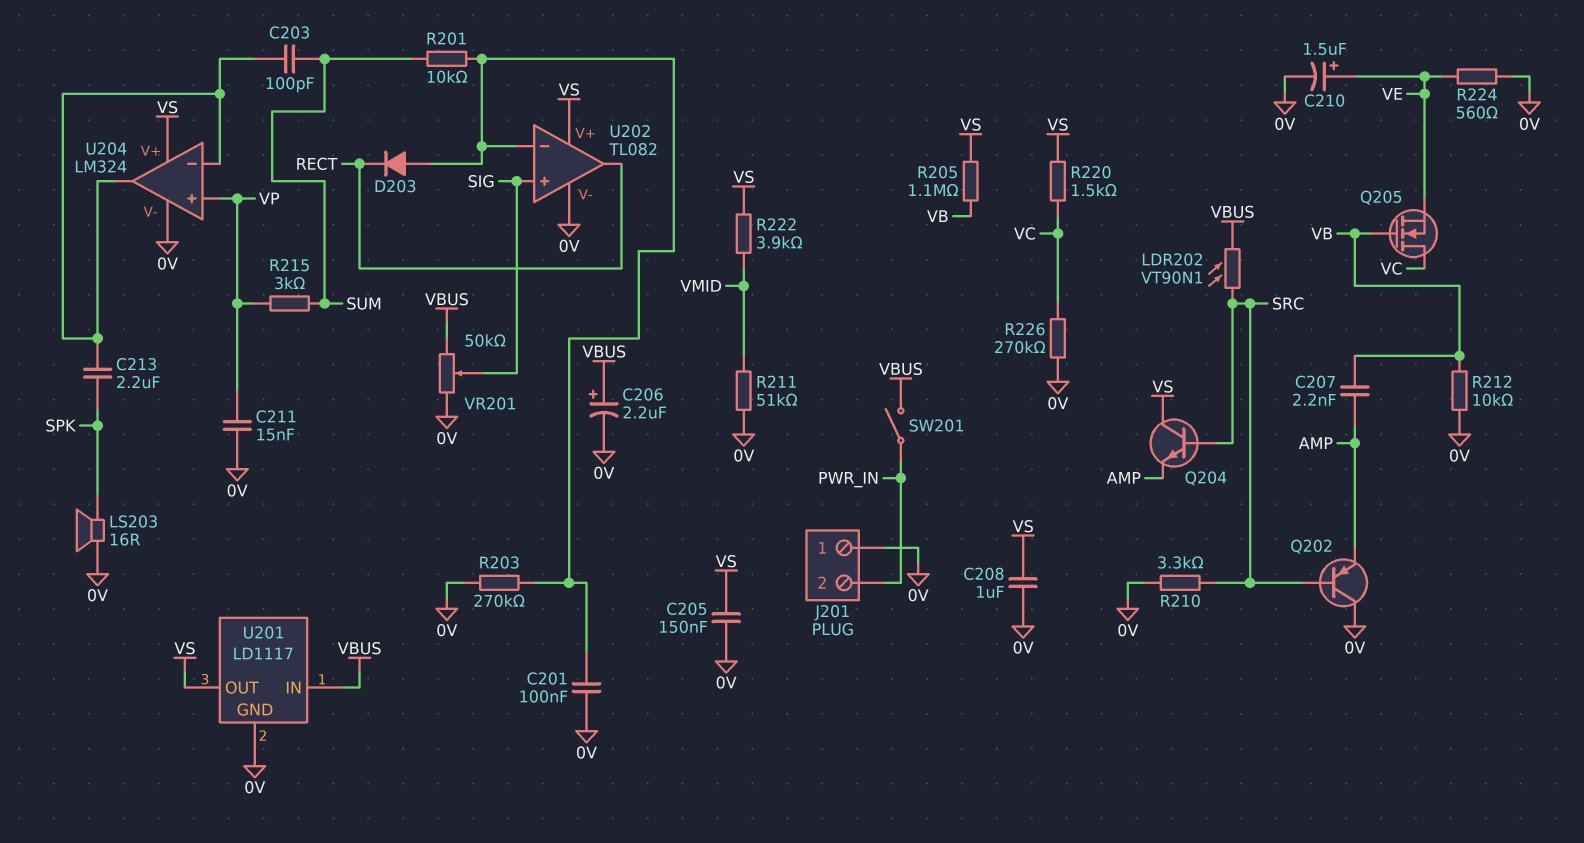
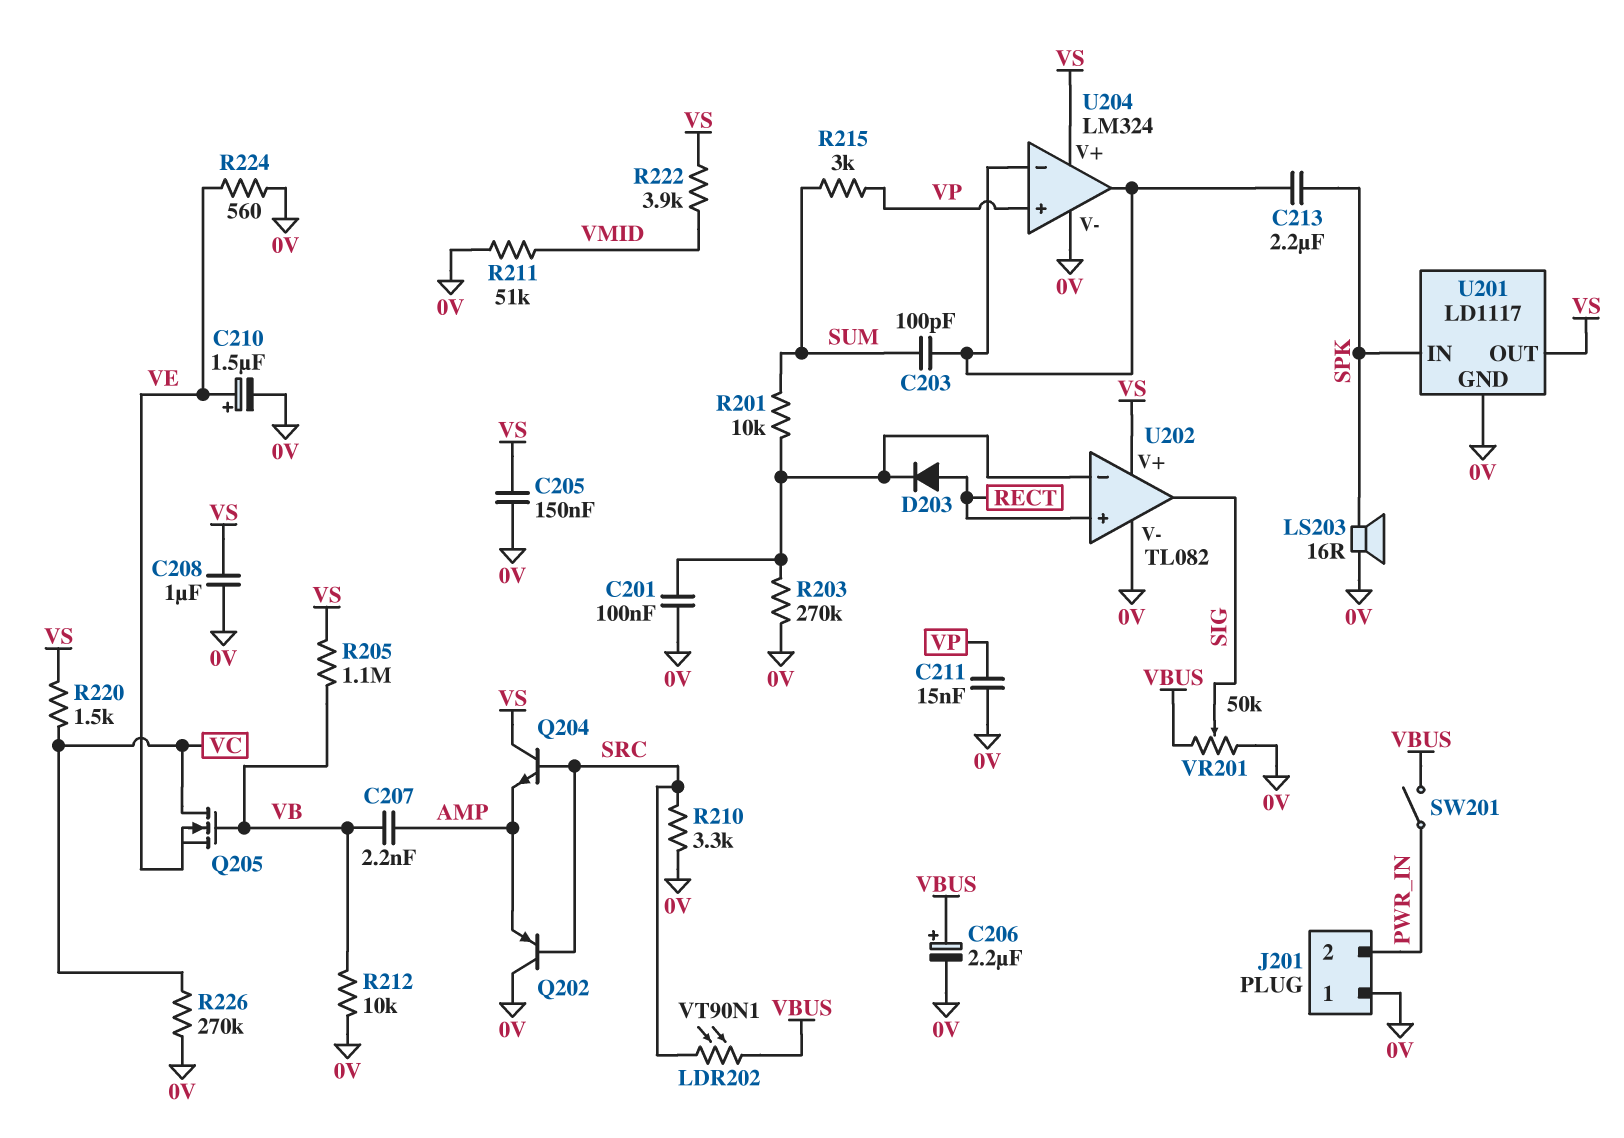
D203: diode (A U202/in-, K RECT) -> diode (A RECT, K U202/in-)
U201 pin IN: VBUS -> SPK
U202 pin in+: SIG -> RECT
U202 pin out: RECT -> SIG

